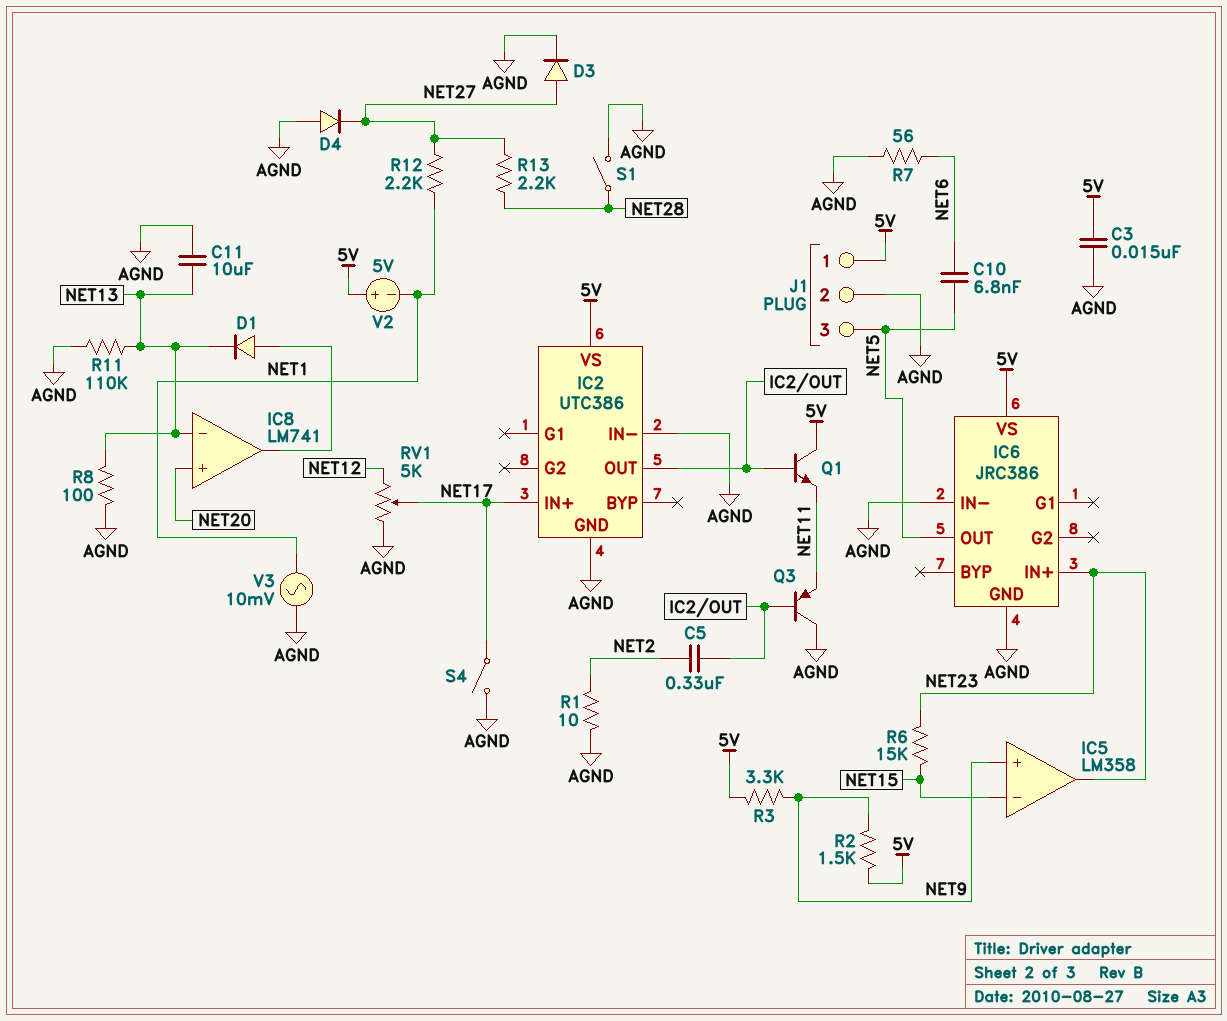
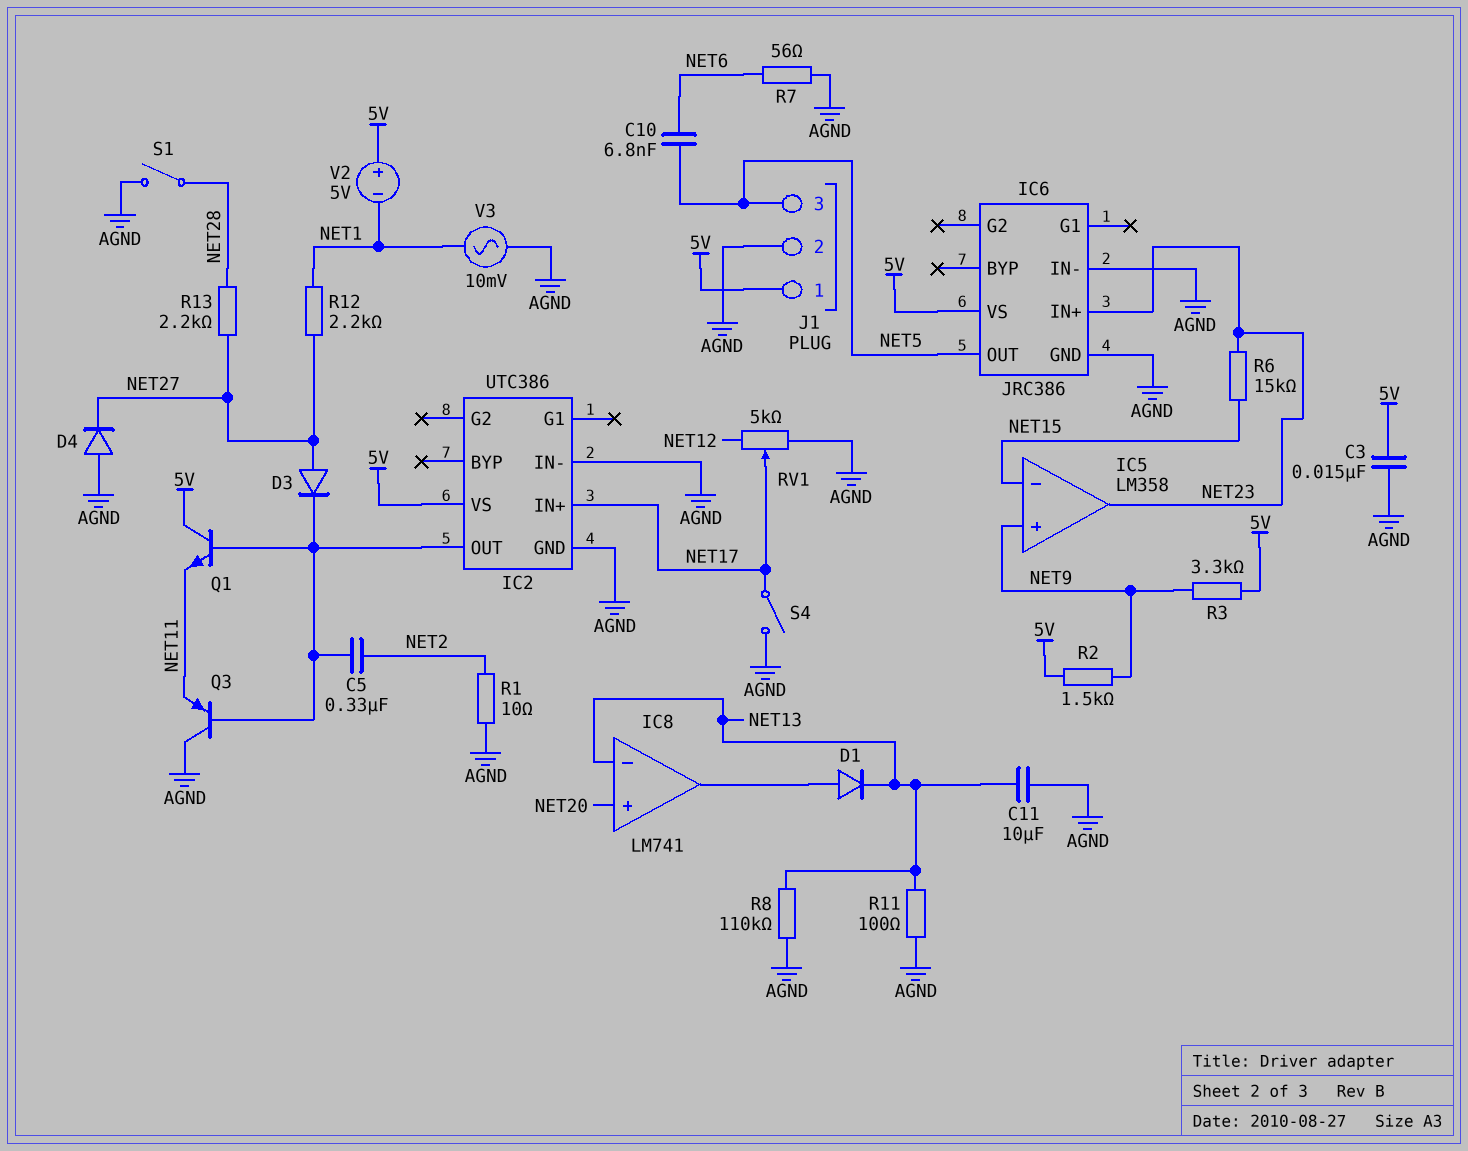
D3: diode (A NET27, K AGND) -> diode (A NET27, K IC2/OUT)
R8: 100 (AGND, NET13) -> 110k (AGND, NET13)
R11: 110k (AGND, NET13) -> 100 (AGND, NET13)

